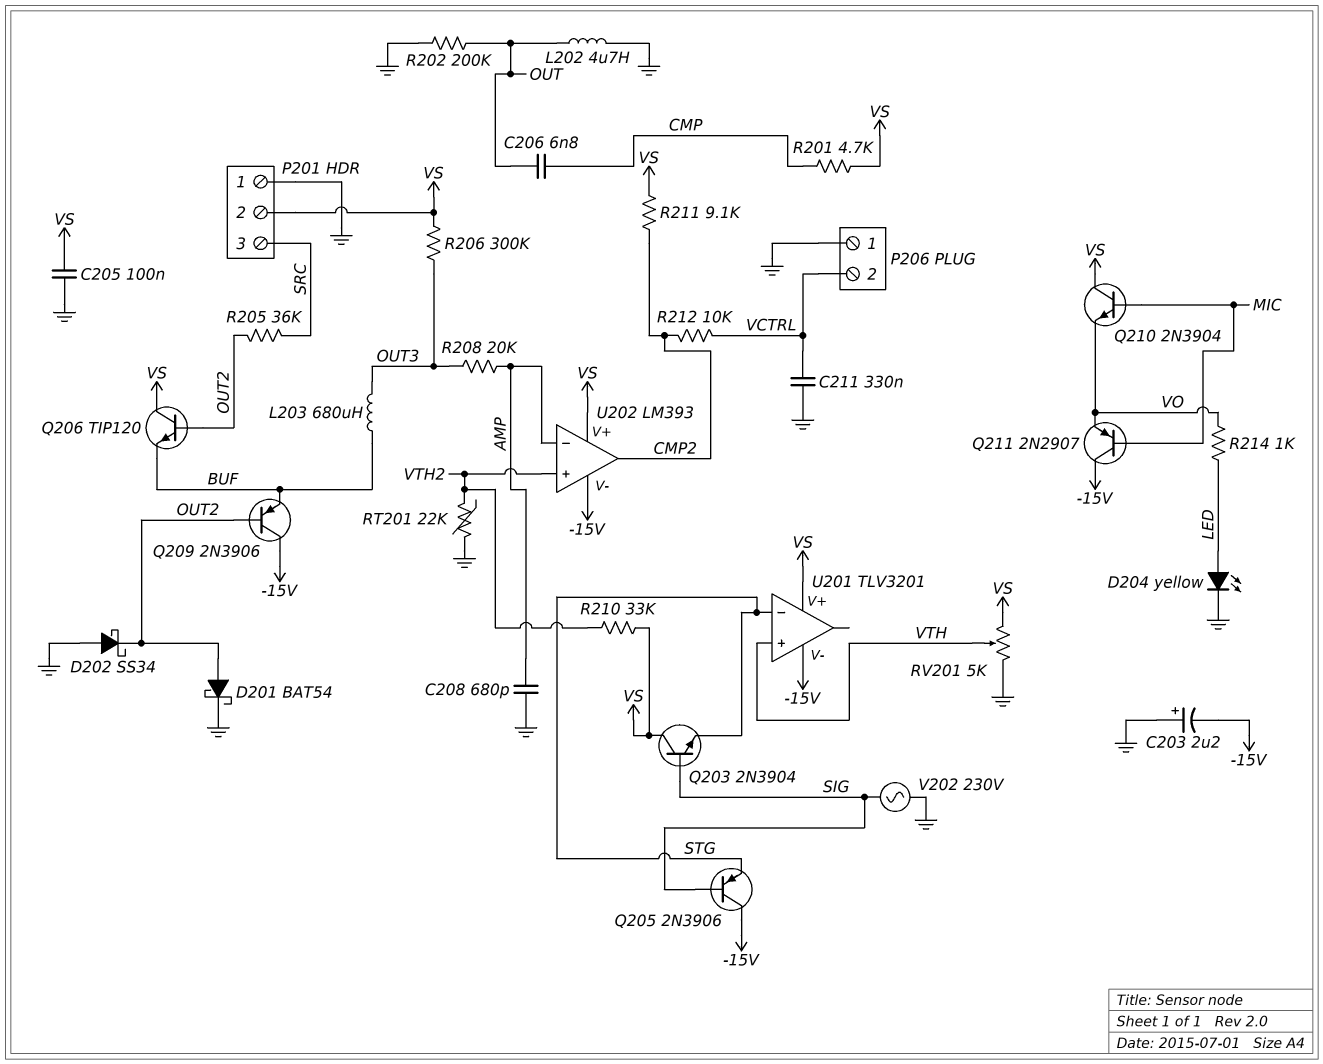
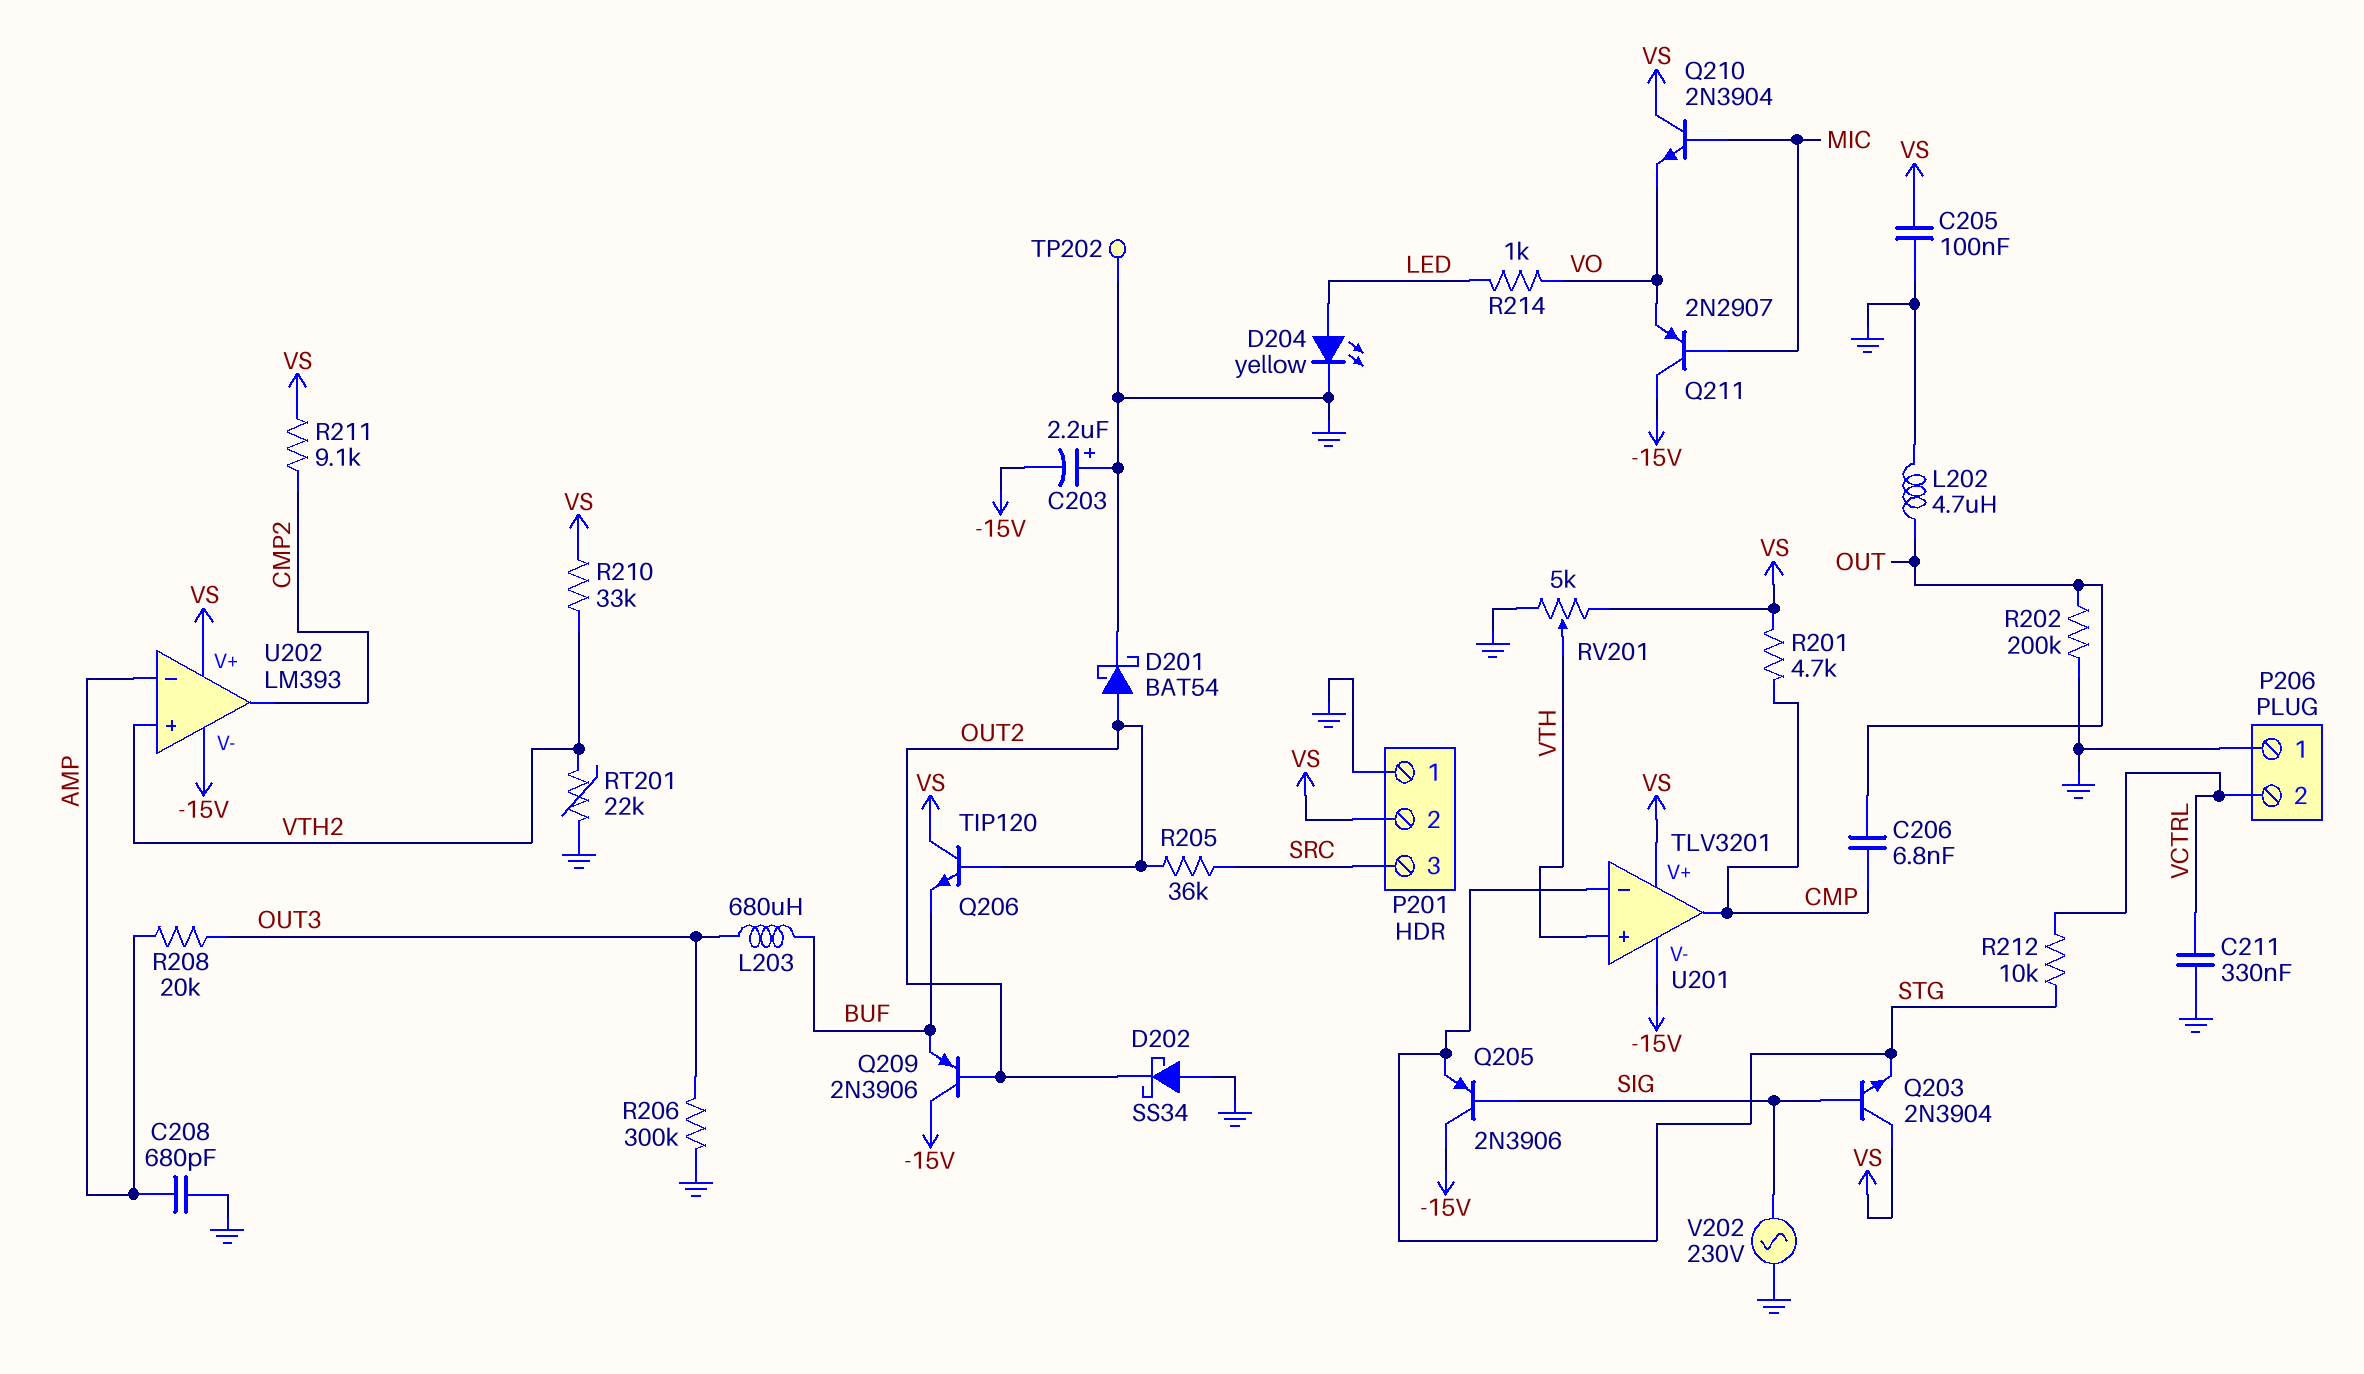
R206: 300k (OUT3, VS) -> 300k (GND, OUT3)
R212: 10k (CMP2, VCTRL) -> 10k (STG, VCTRL)
TP202: none -> test point (GND)
U201 pin out: none -> CMP

